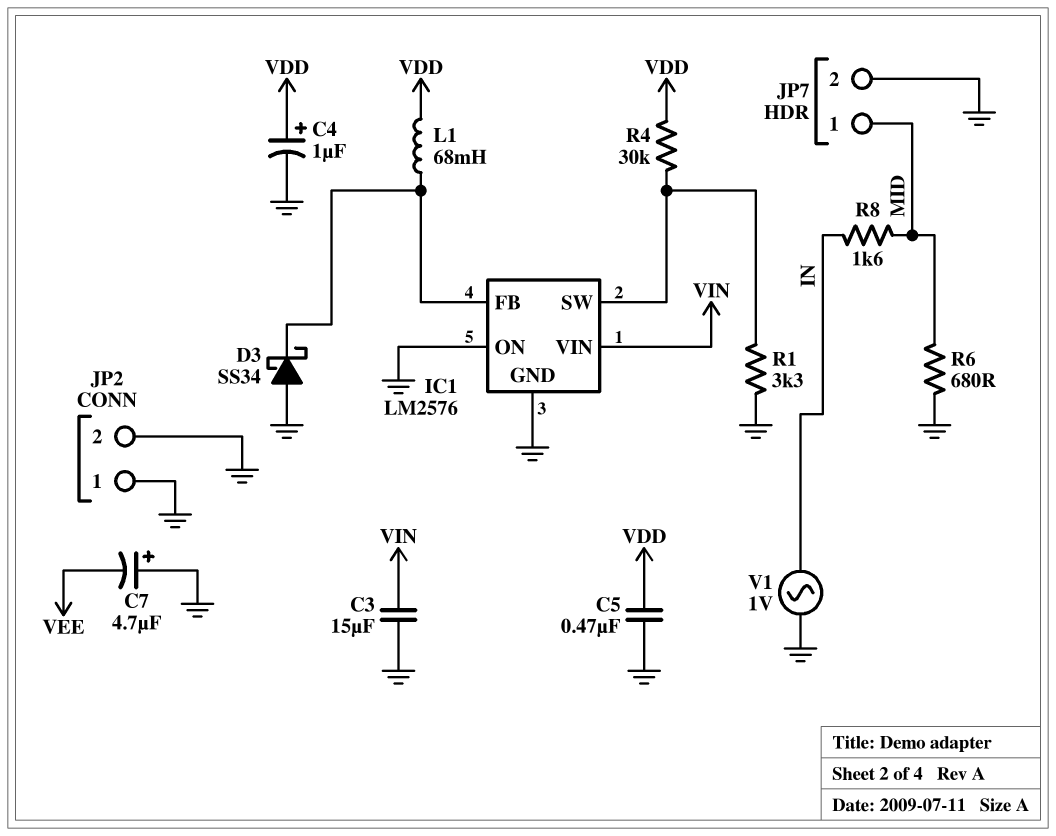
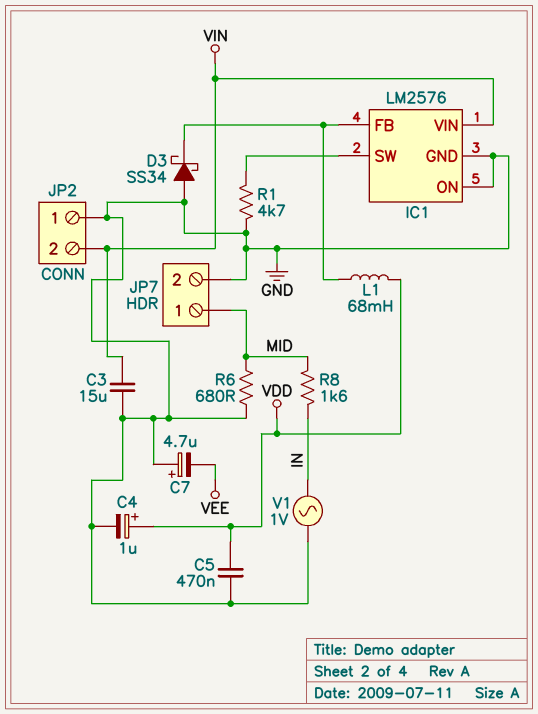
JP2 pin 2: GND -> VIN
R1: 3.3k (GND, IC1/SW) -> 4.7k (GND, IC1/SW)
R4: 30k (IC1/SW, VDD) -> none

